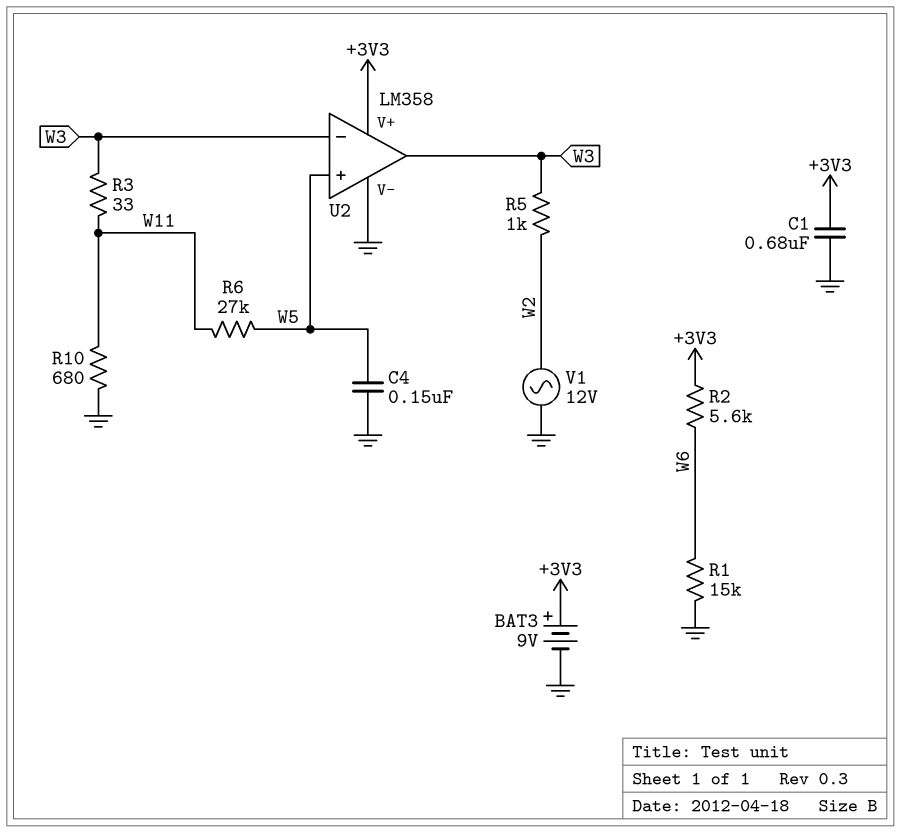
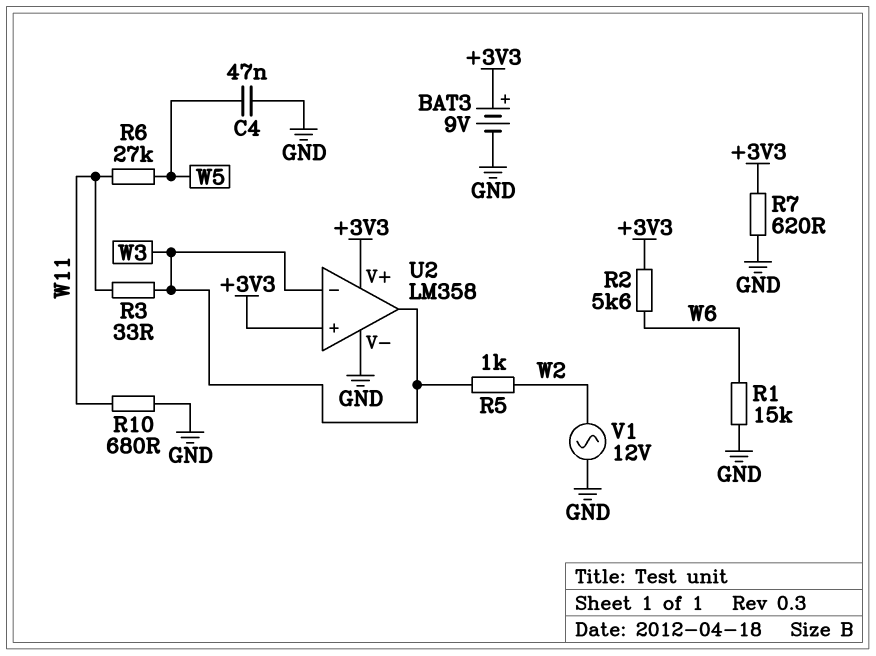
C1: 680nF (+3V3, GND) -> none
C4: 150nF (GND, W5) -> 47nF (GND, W5)
R7: none -> 620 (+3V3, GND)
U2 pin in+: W5 -> +3V3

